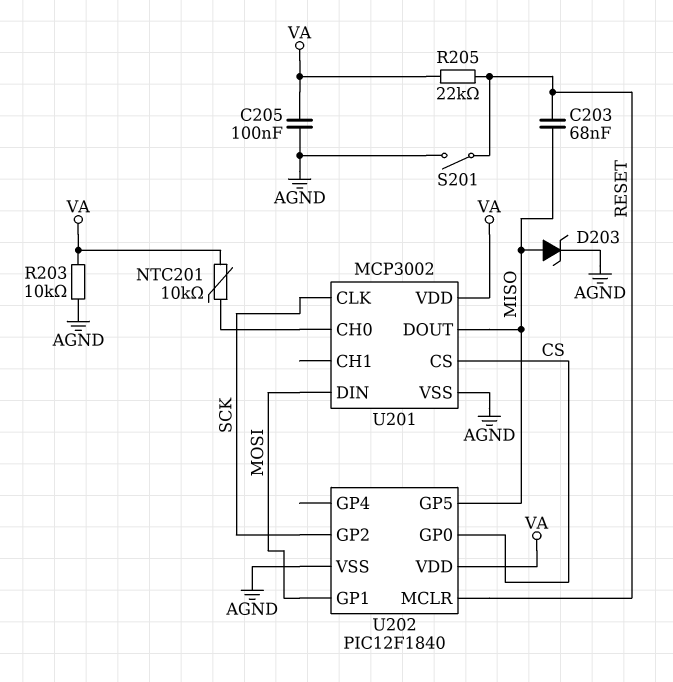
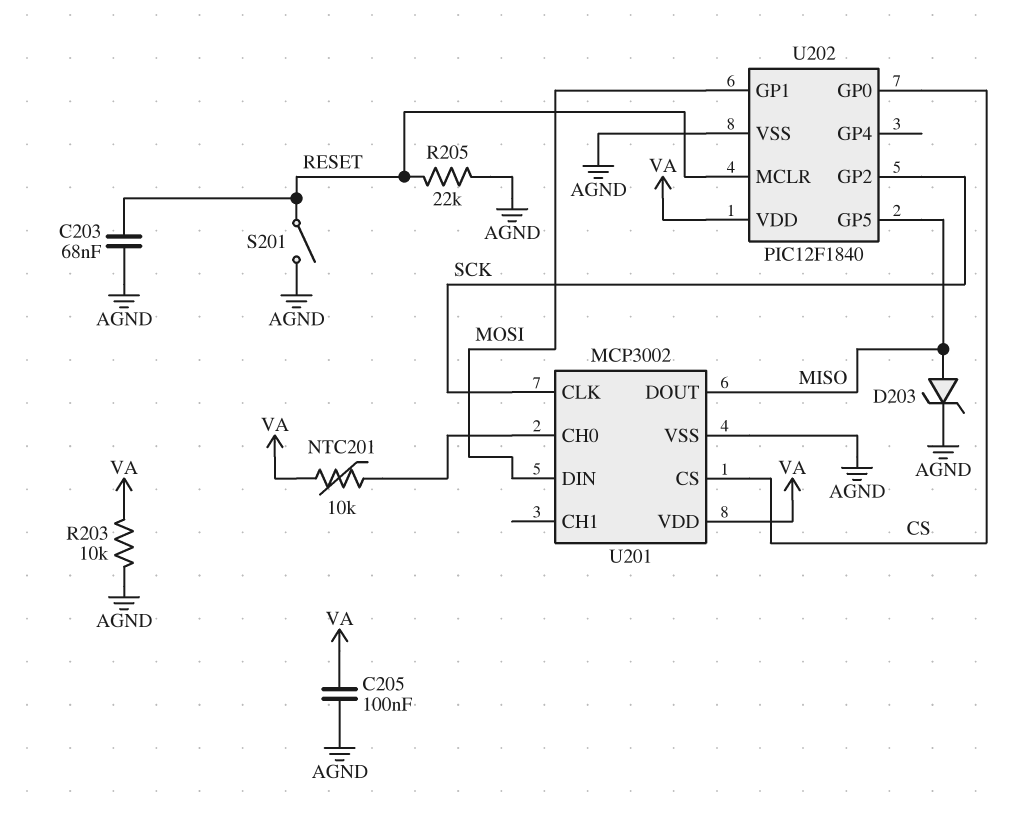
C203: 68nF (MISO, RESET) -> 68nF (AGND, RESET)
R205: 22k (RESET, VA) -> 22k (AGND, RESET)

